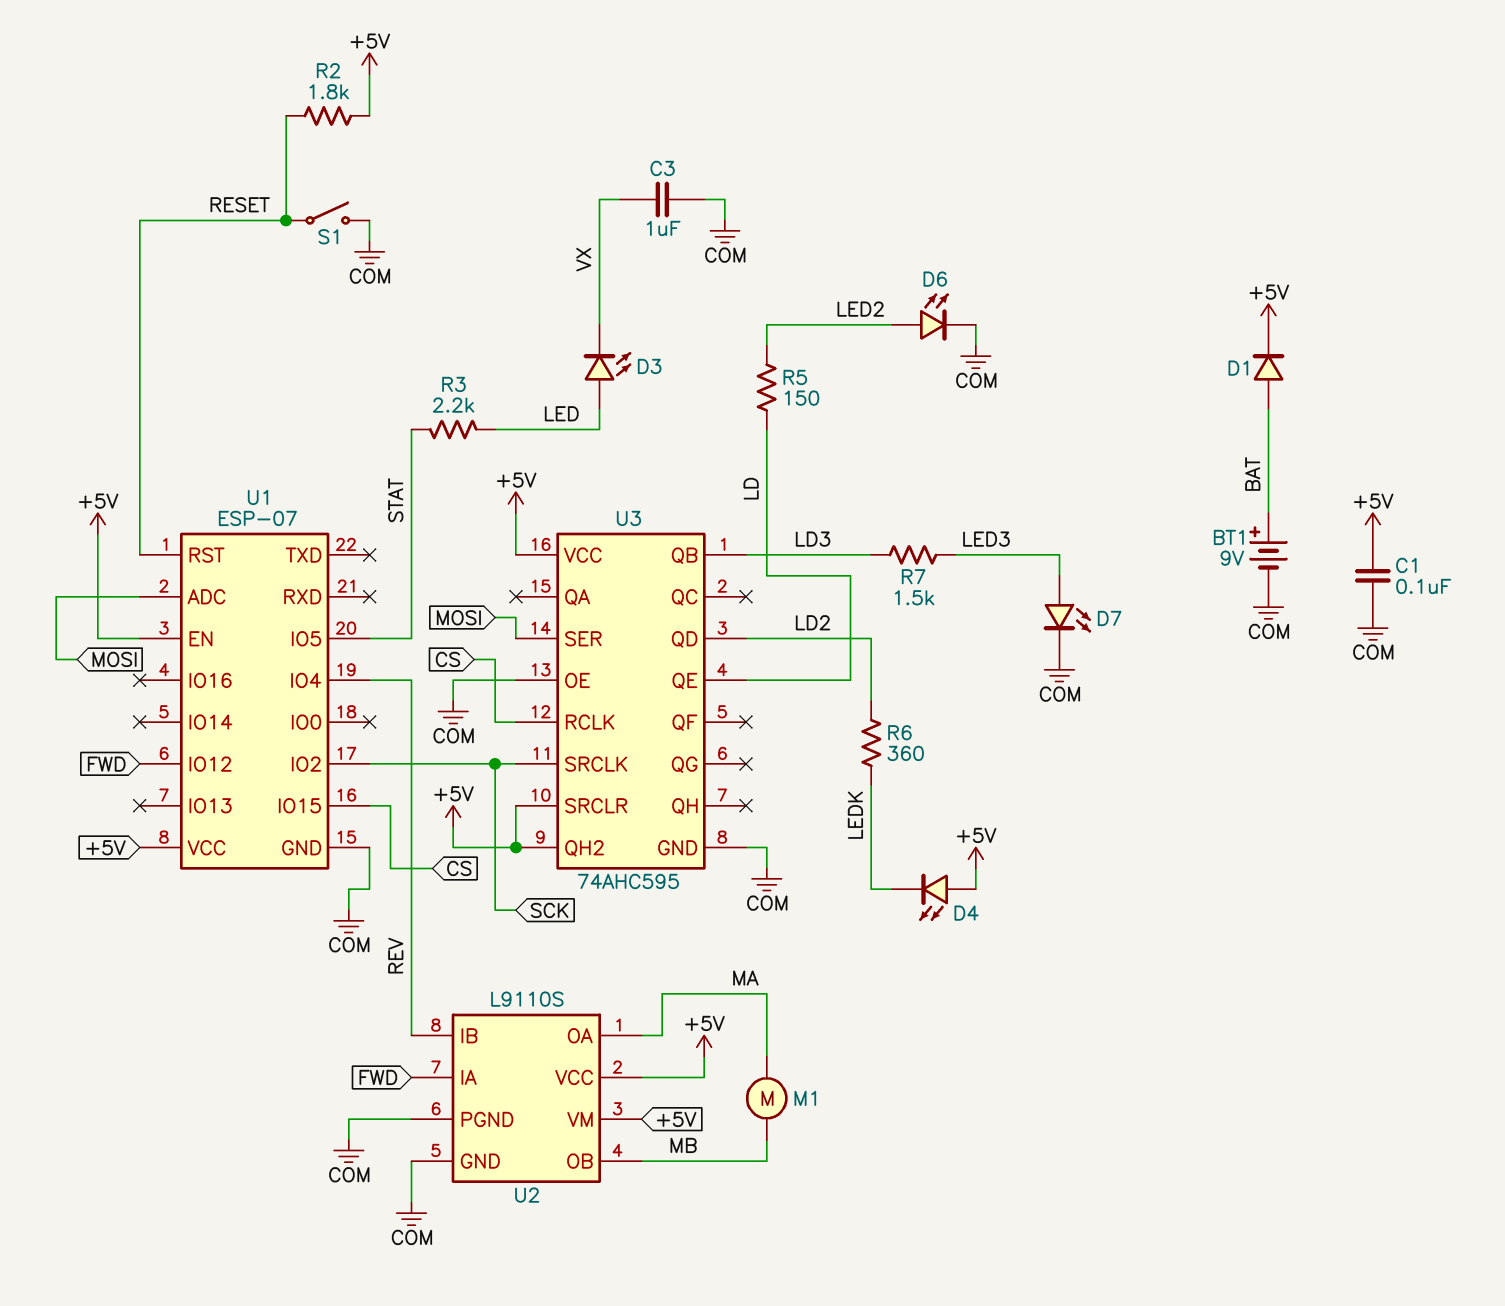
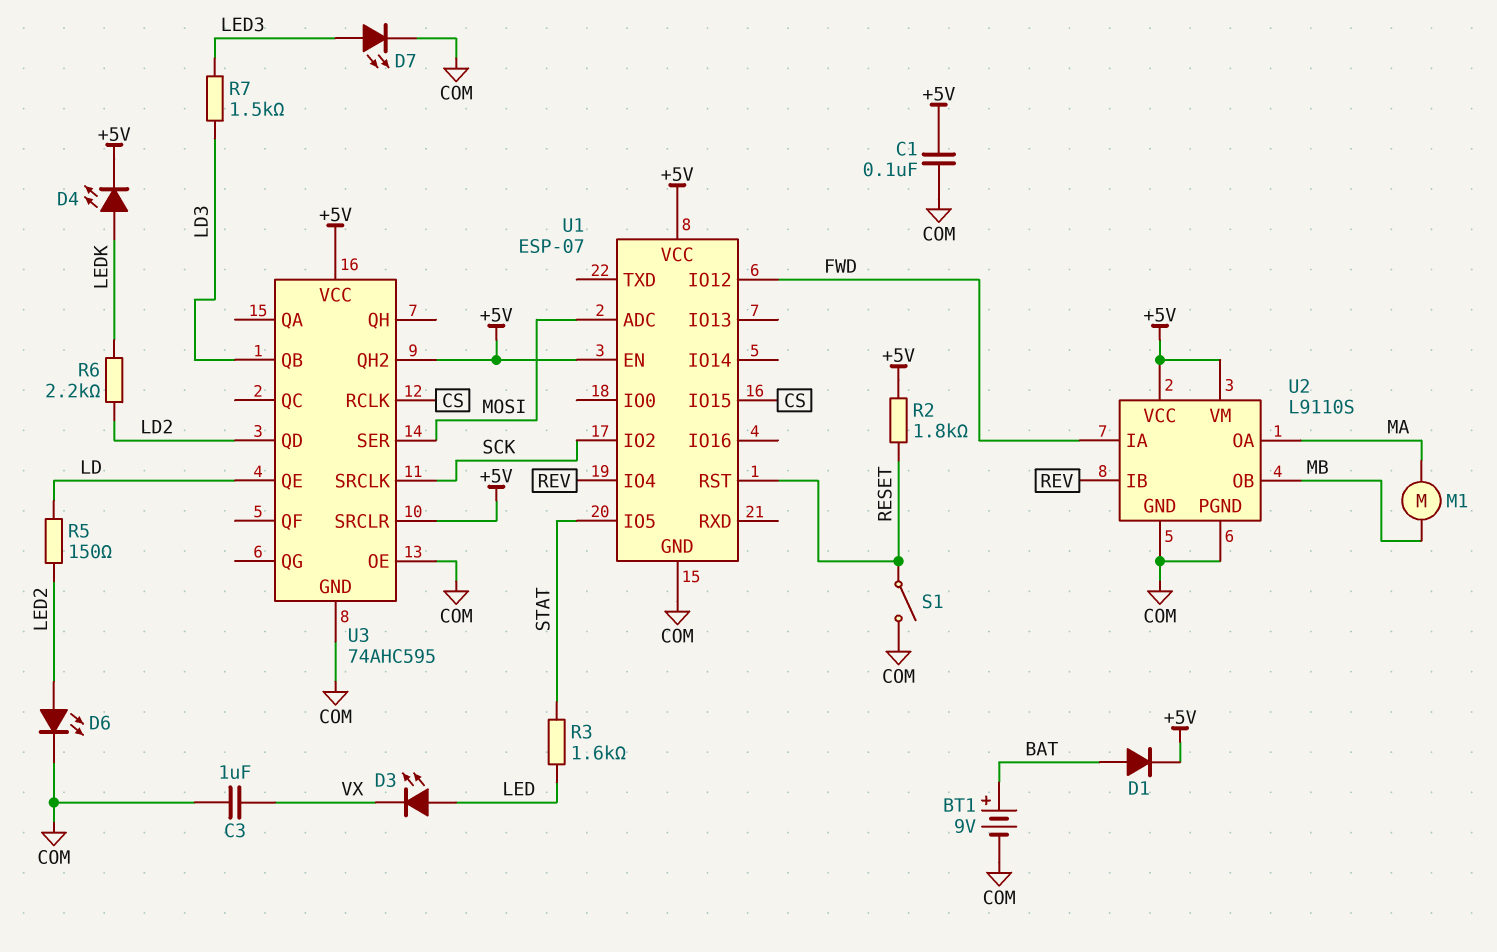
D4: LED (A +5V, K LEDK) -> LED (A LEDK, K +5V)
R3: 2.2k (LED, STAT) -> 1.6k (LED, STAT)
R6: 360 (LD2, LEDK) -> 2.2k (LD2, LEDK)

